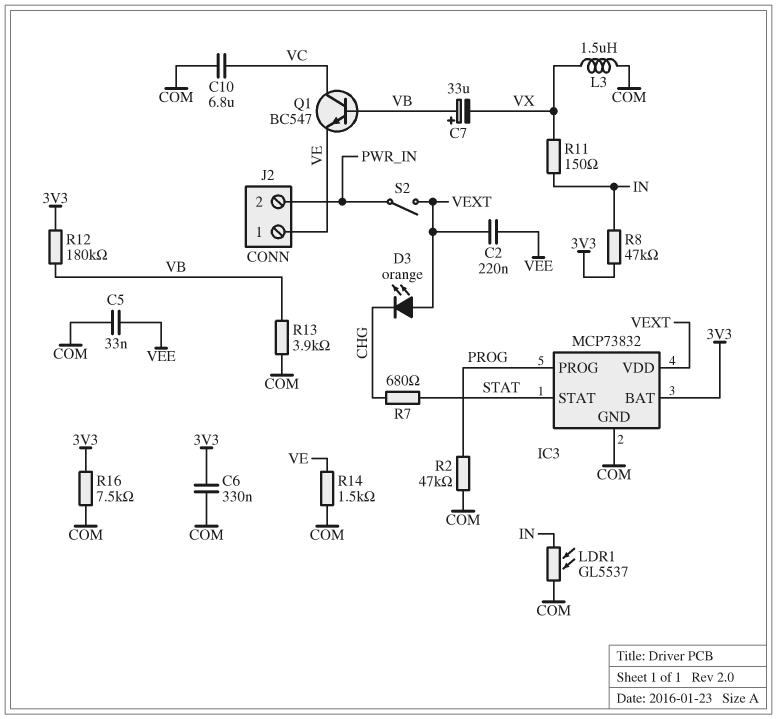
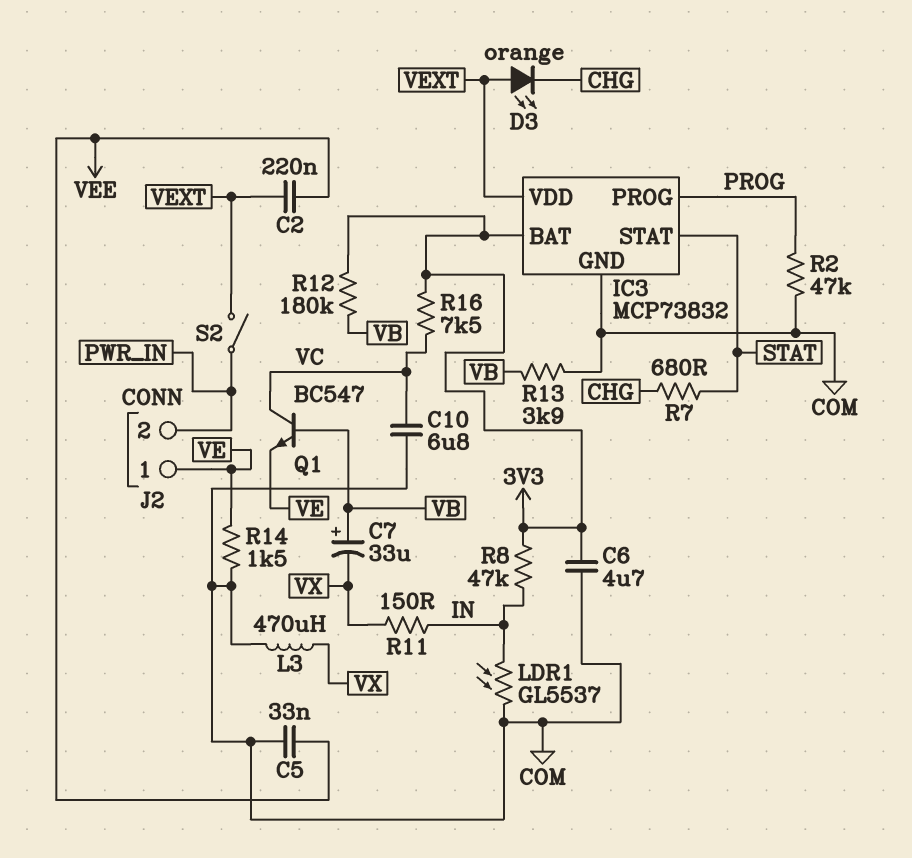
C6: 330nF (3V3, COM) -> 4.7uF (3V3, COM)
L3: 1.5uH (COM, VX) -> 470uH (COM, VX)
R16: 7.5k (3V3, COM) -> 7.5k (3V3, VC)

